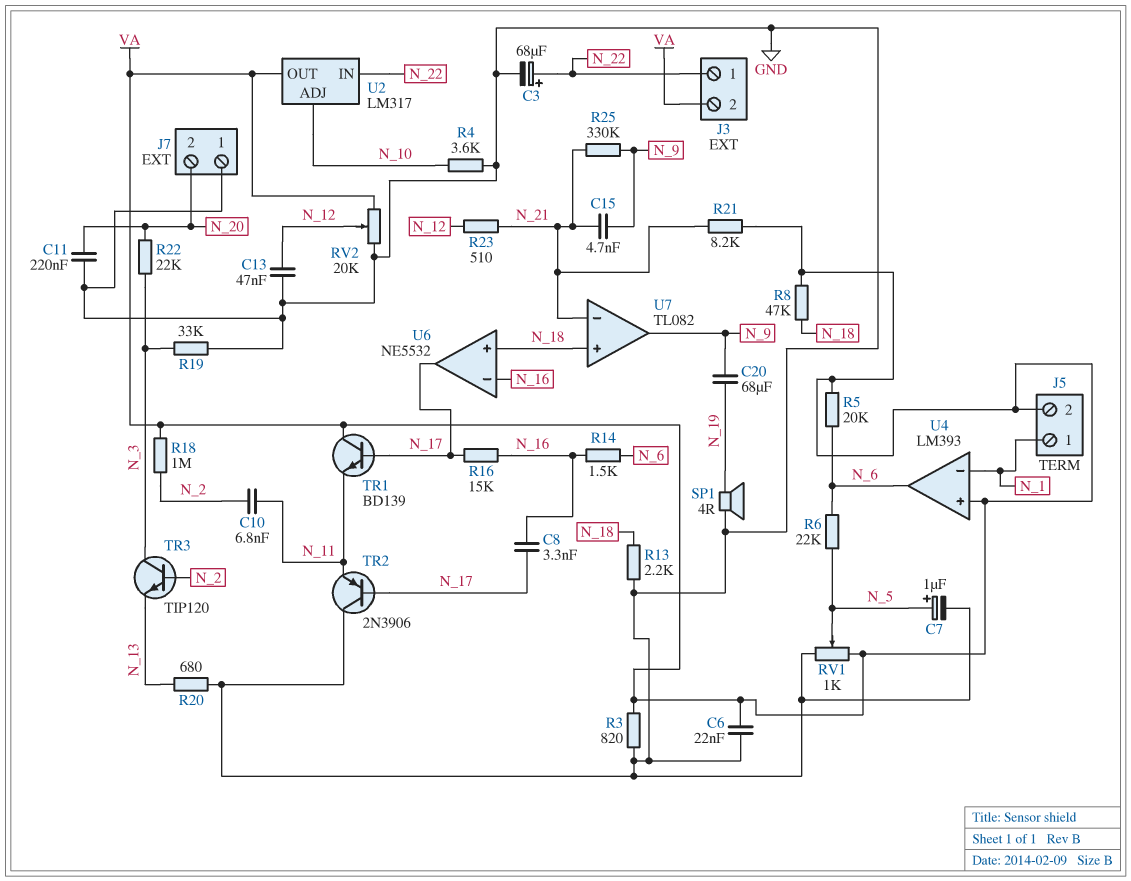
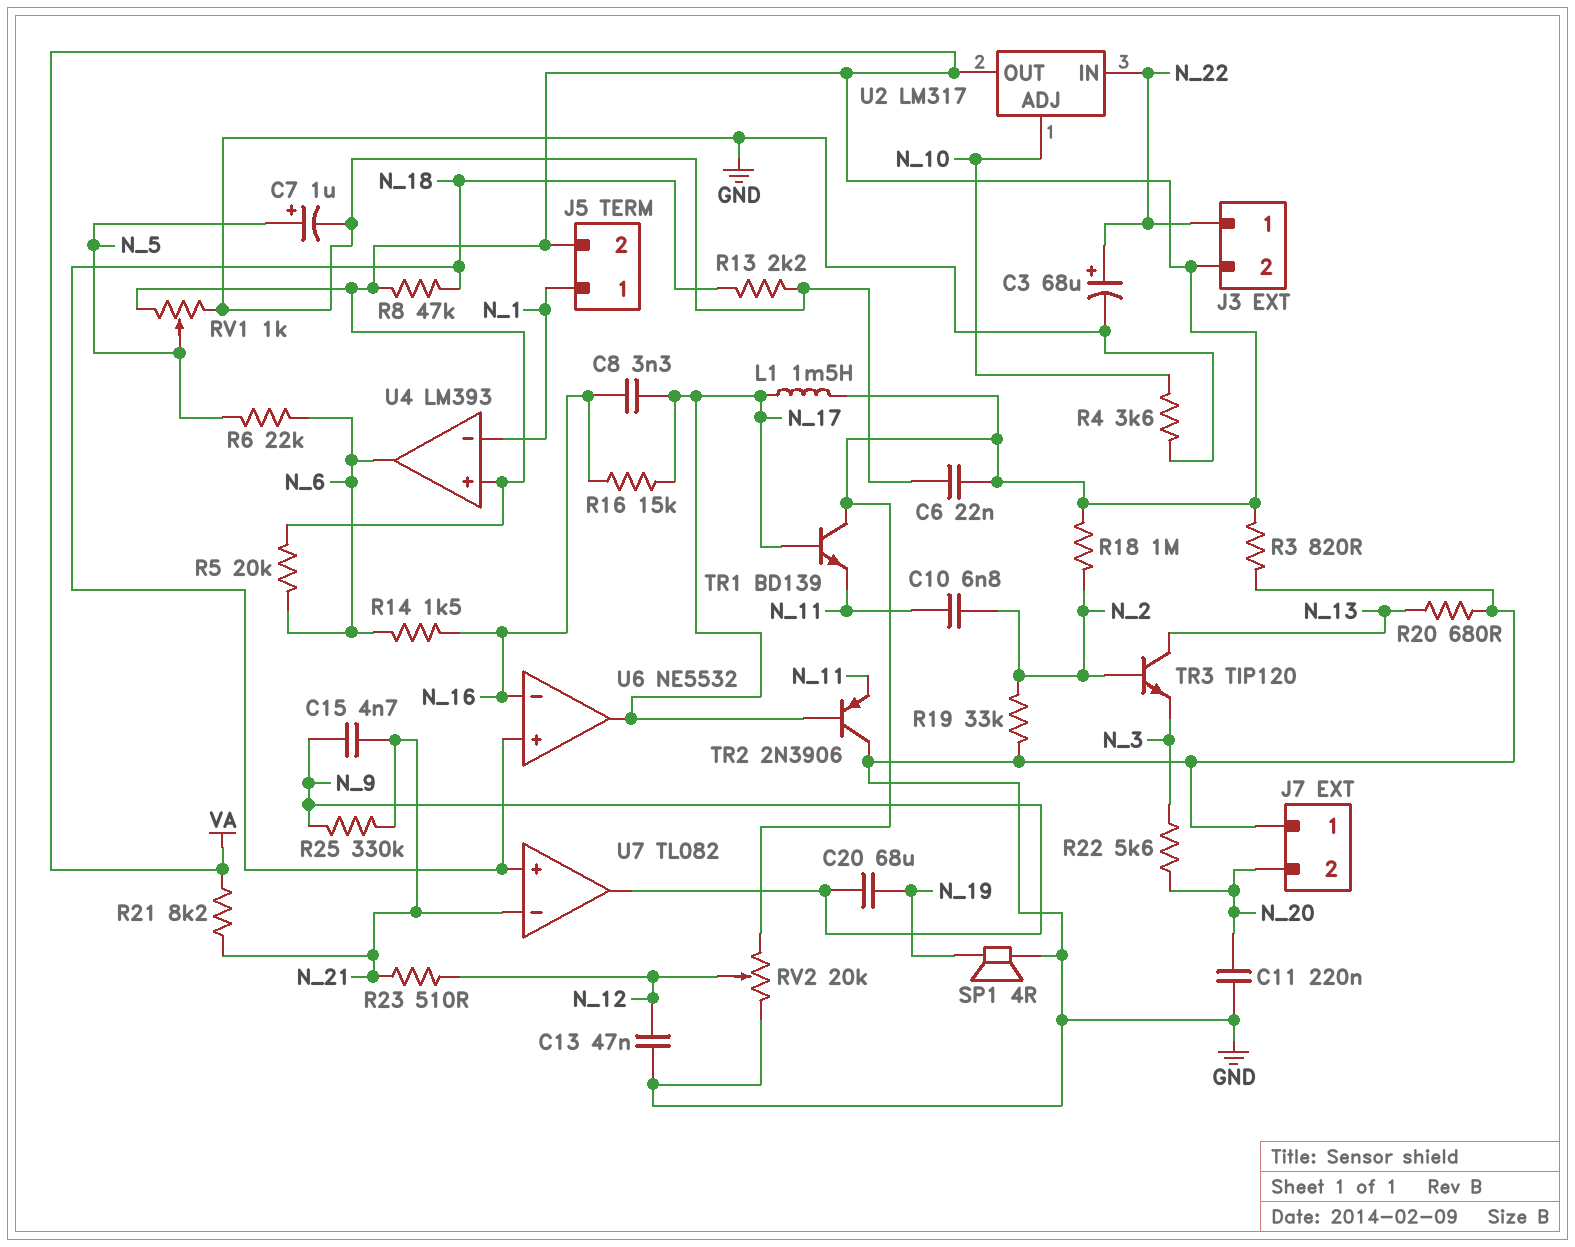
L1: none -> 1.5mH (N_17, VA)
R19: 33k (GND, N_3) -> 33k (GND, N_2)
R22: 22k (N_3, N_20) -> 5.6k (N_3, N_20)
TR3: NPN TIP120 (B N_2, C N_3, E N_13) -> NPN TIP120 (B N_2, C N_13, E N_3)

